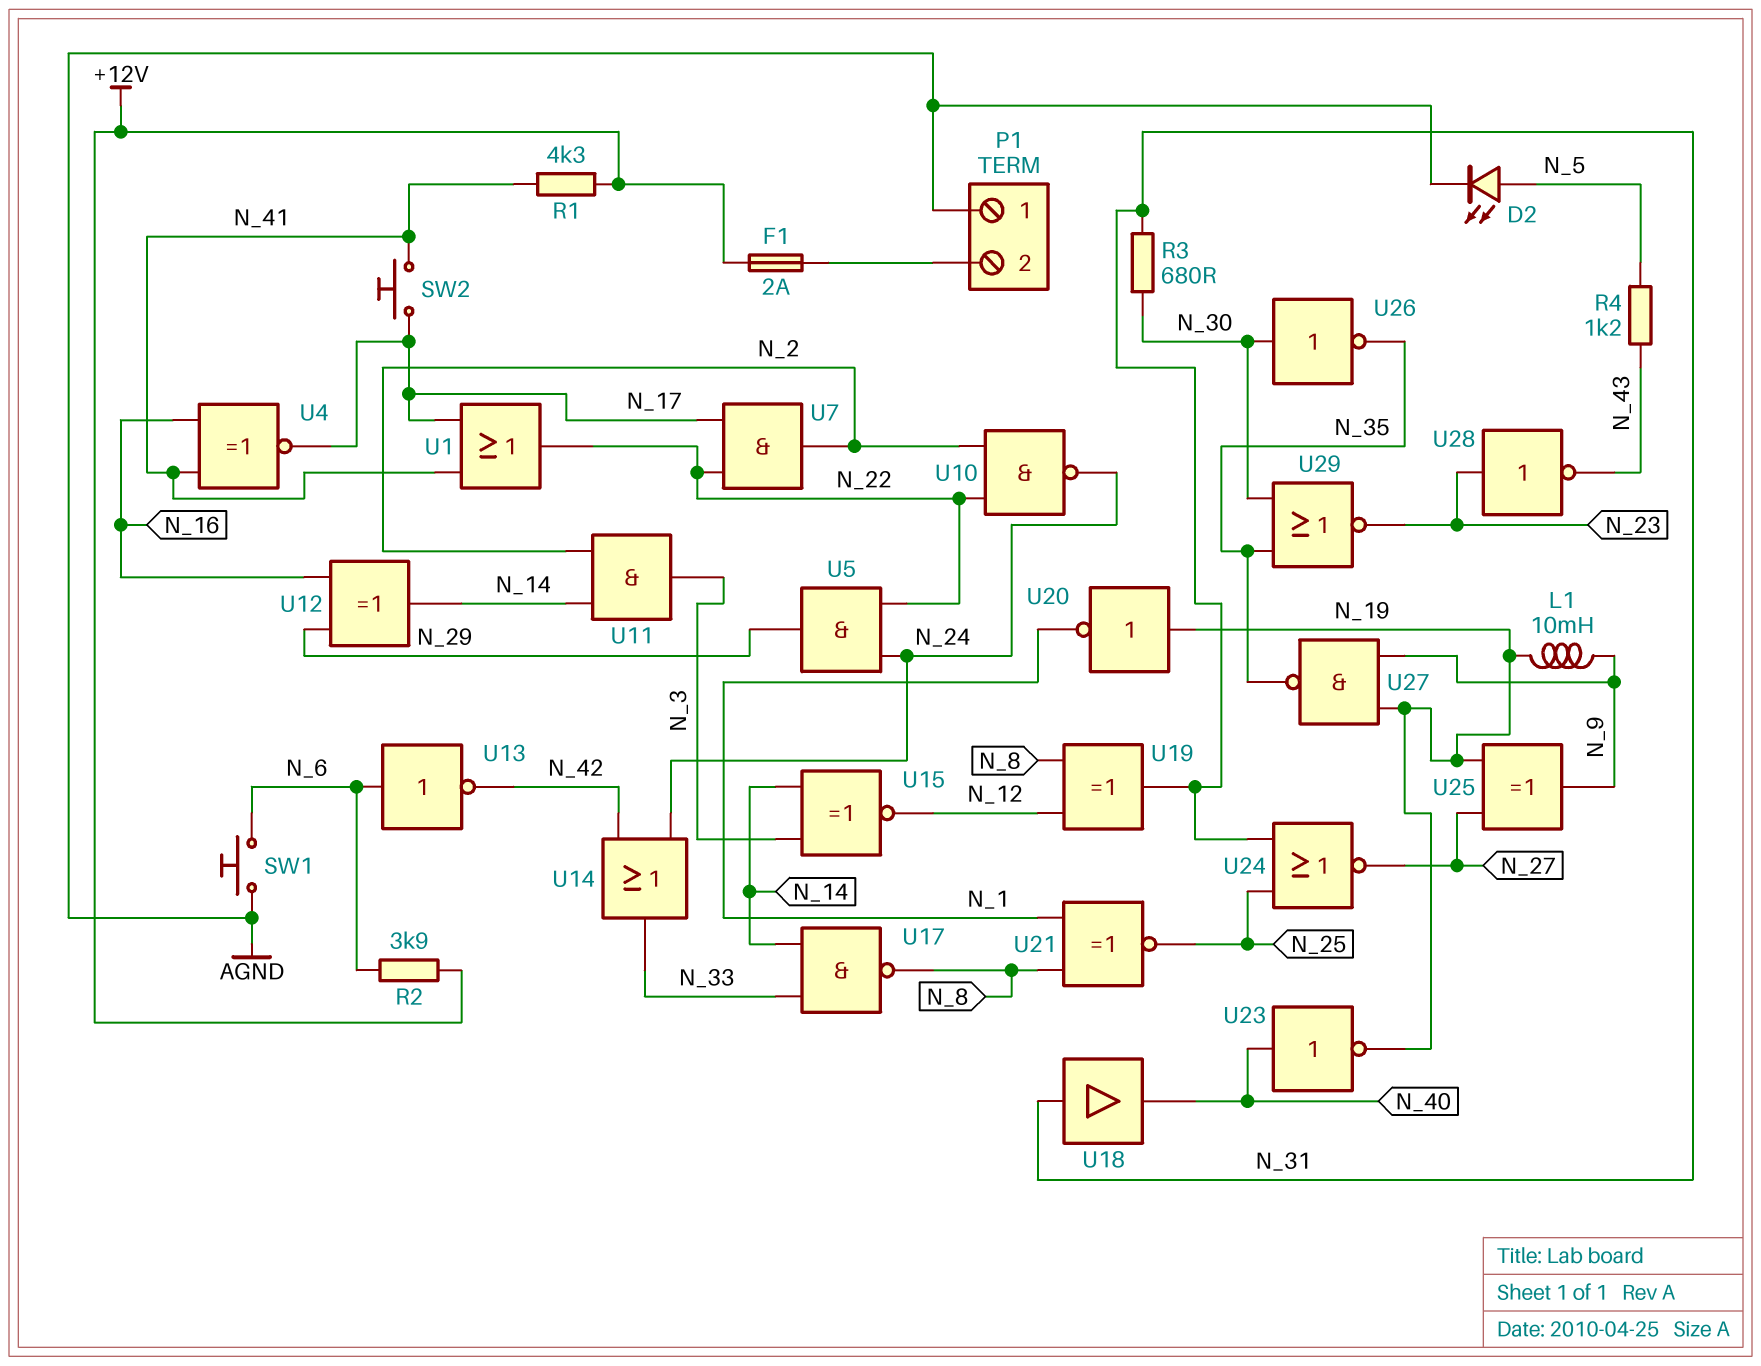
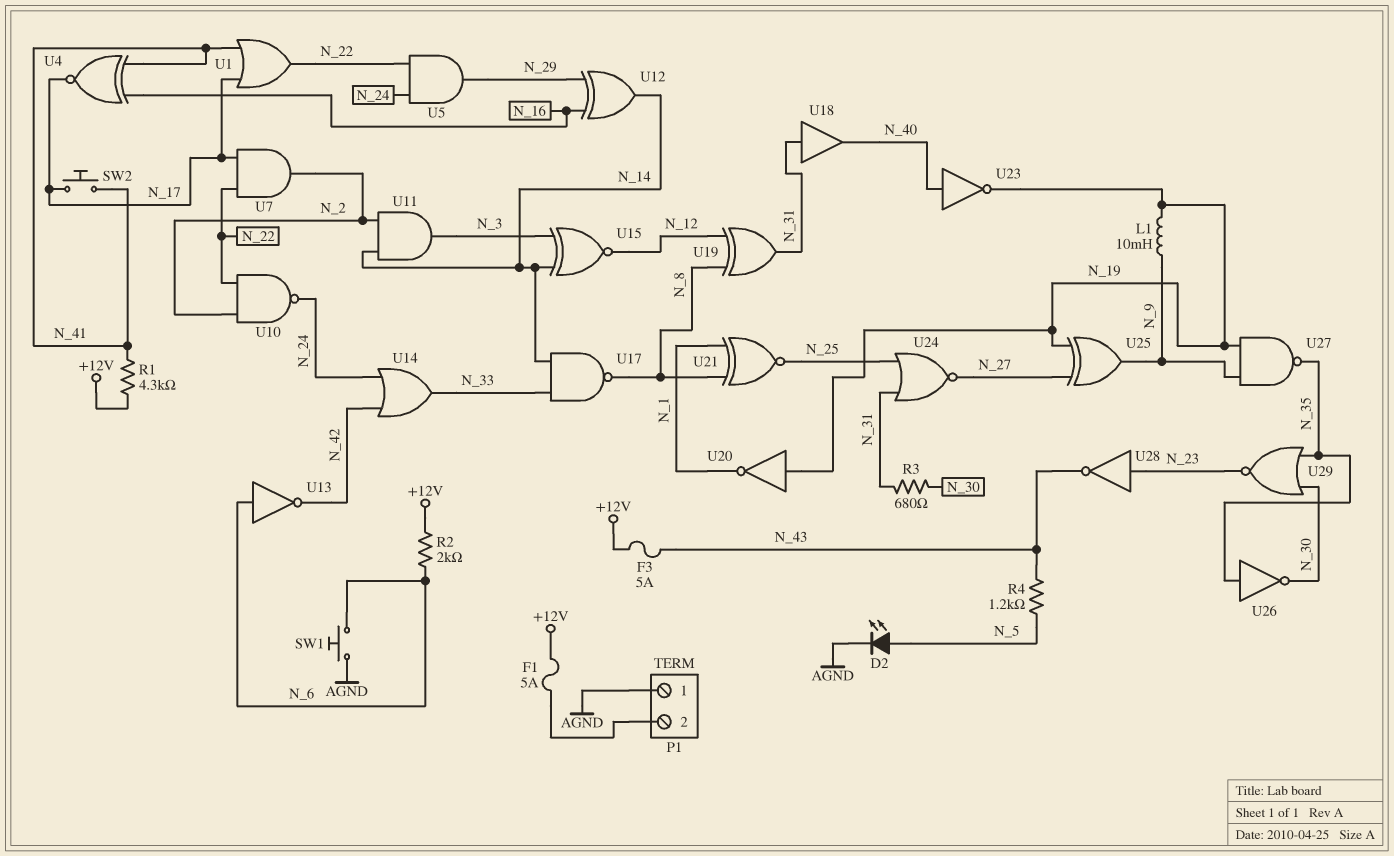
F1: 2A (+12V, P1/2) -> 5A (+12V, P1/2)
F3: none -> 5A (+12V, N_43)
R2: 3.9k (+12V, N_6) -> 2k (+12V, N_6)
U26: NOT (in N_30, out N_35) -> NOT (in N_35, out N_30)

